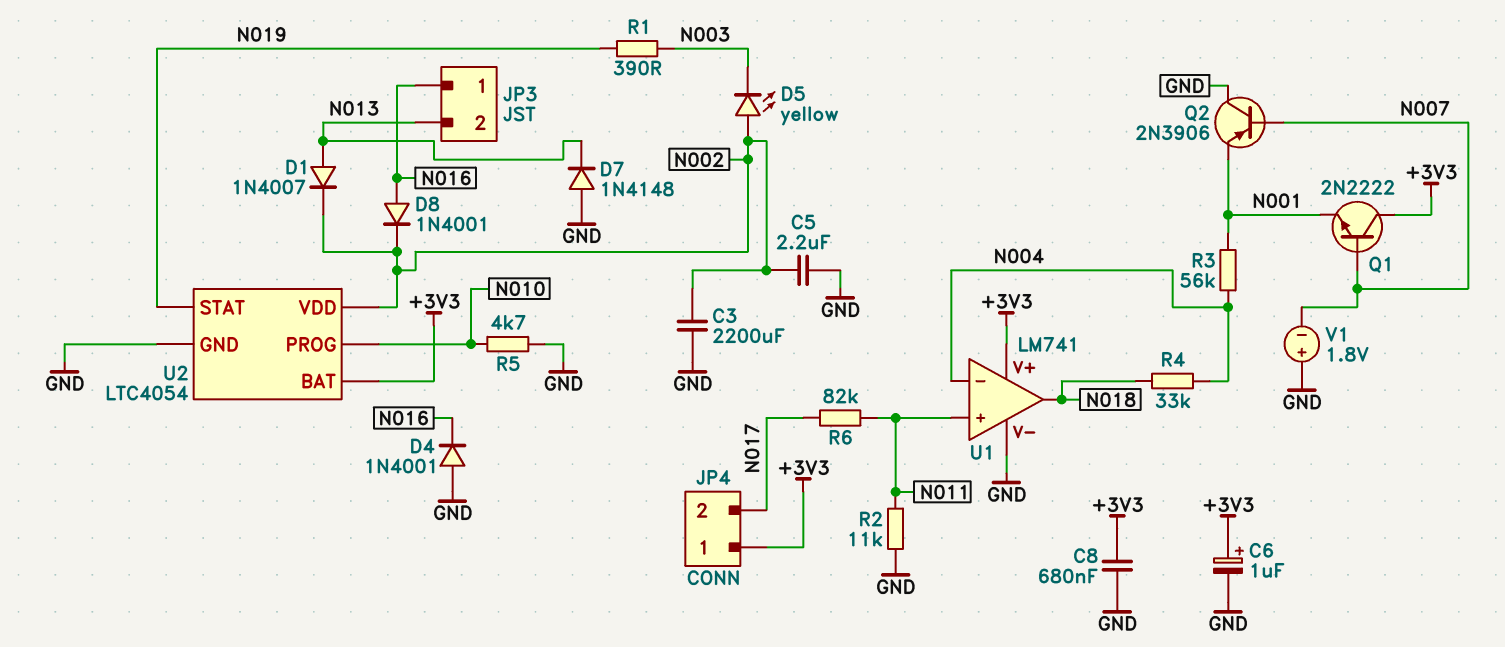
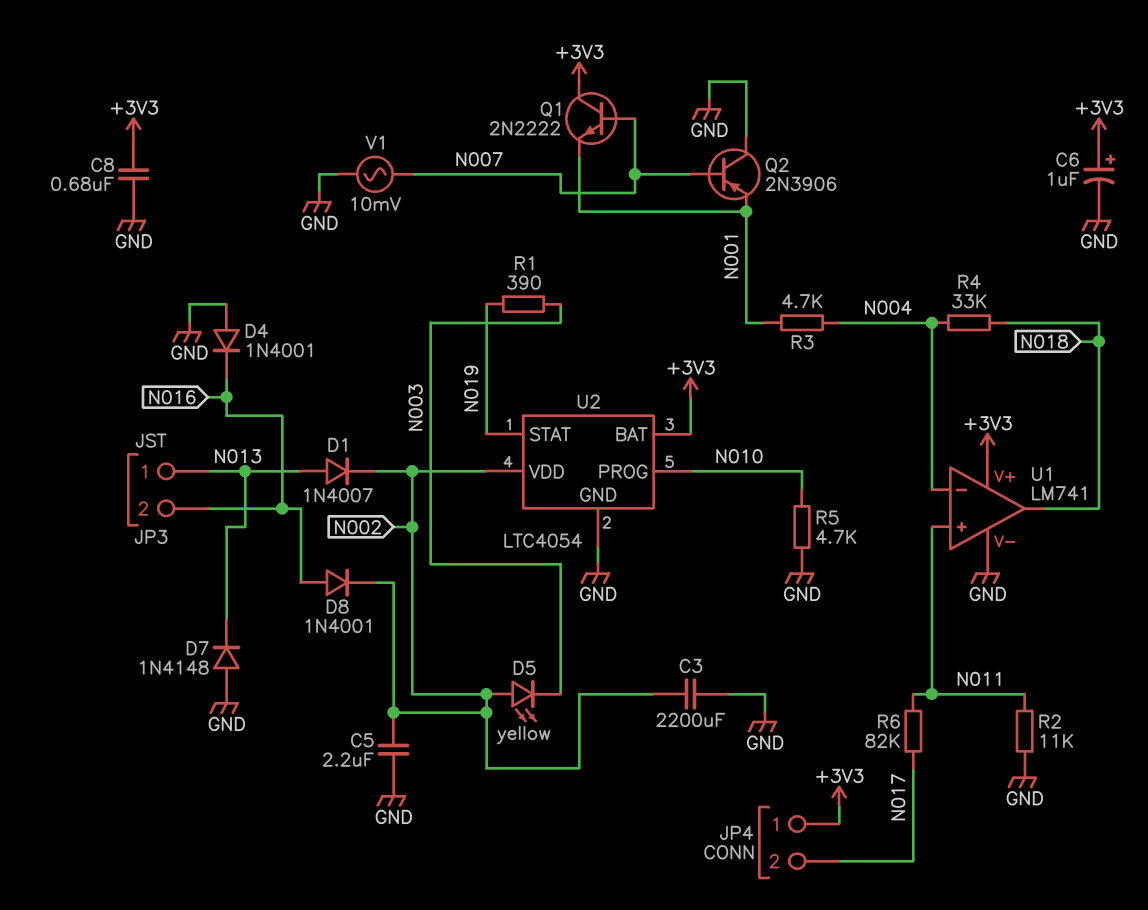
JP3 pin 1: N016 -> N013
JP3 pin 2: N013 -> N016
R3: 56k (N001, N004) -> 4.7k (N001, N004)
V1: 1.8V (plus GND, minus N007) -> AC 10mV (GND, N007)

